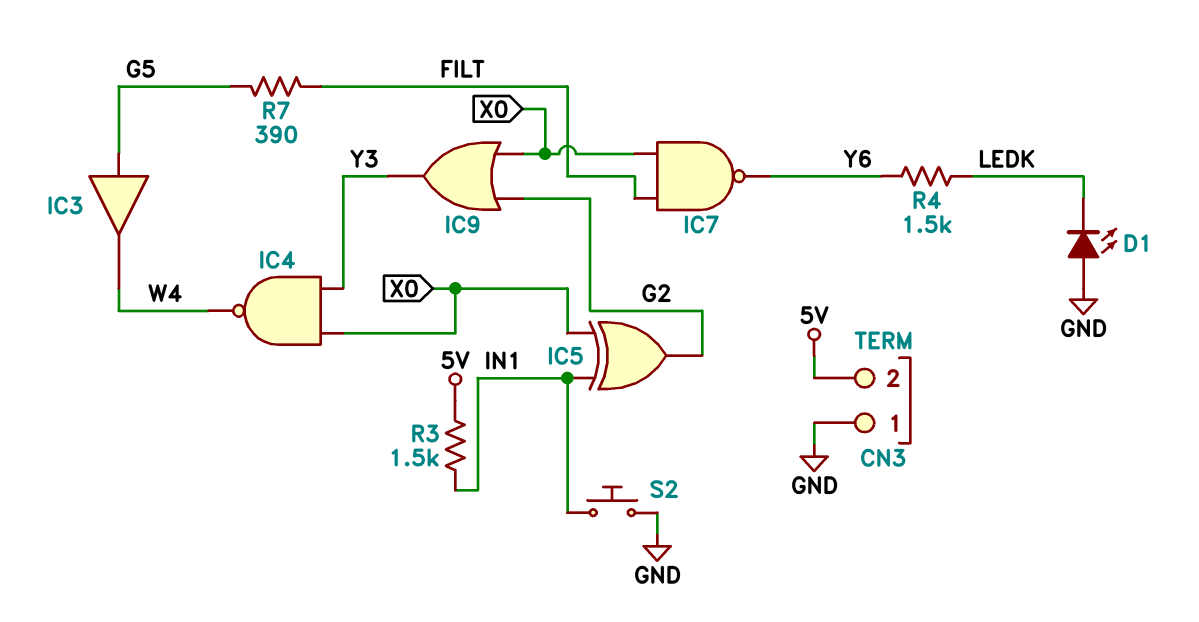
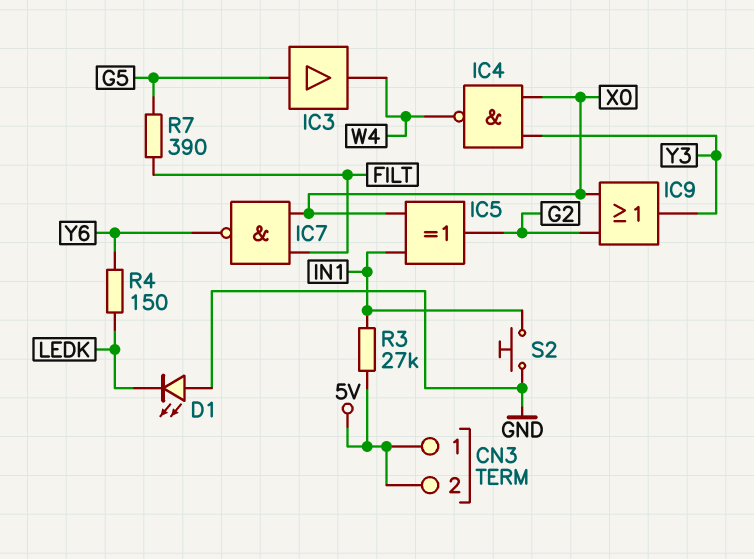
CN3 pin 1: GND -> 5V
R3: 1.5k (5V, IN1) -> 27k (5V, IN1)
R4: 1.5k (LEDK, Y6) -> 150 (LEDK, Y6)

